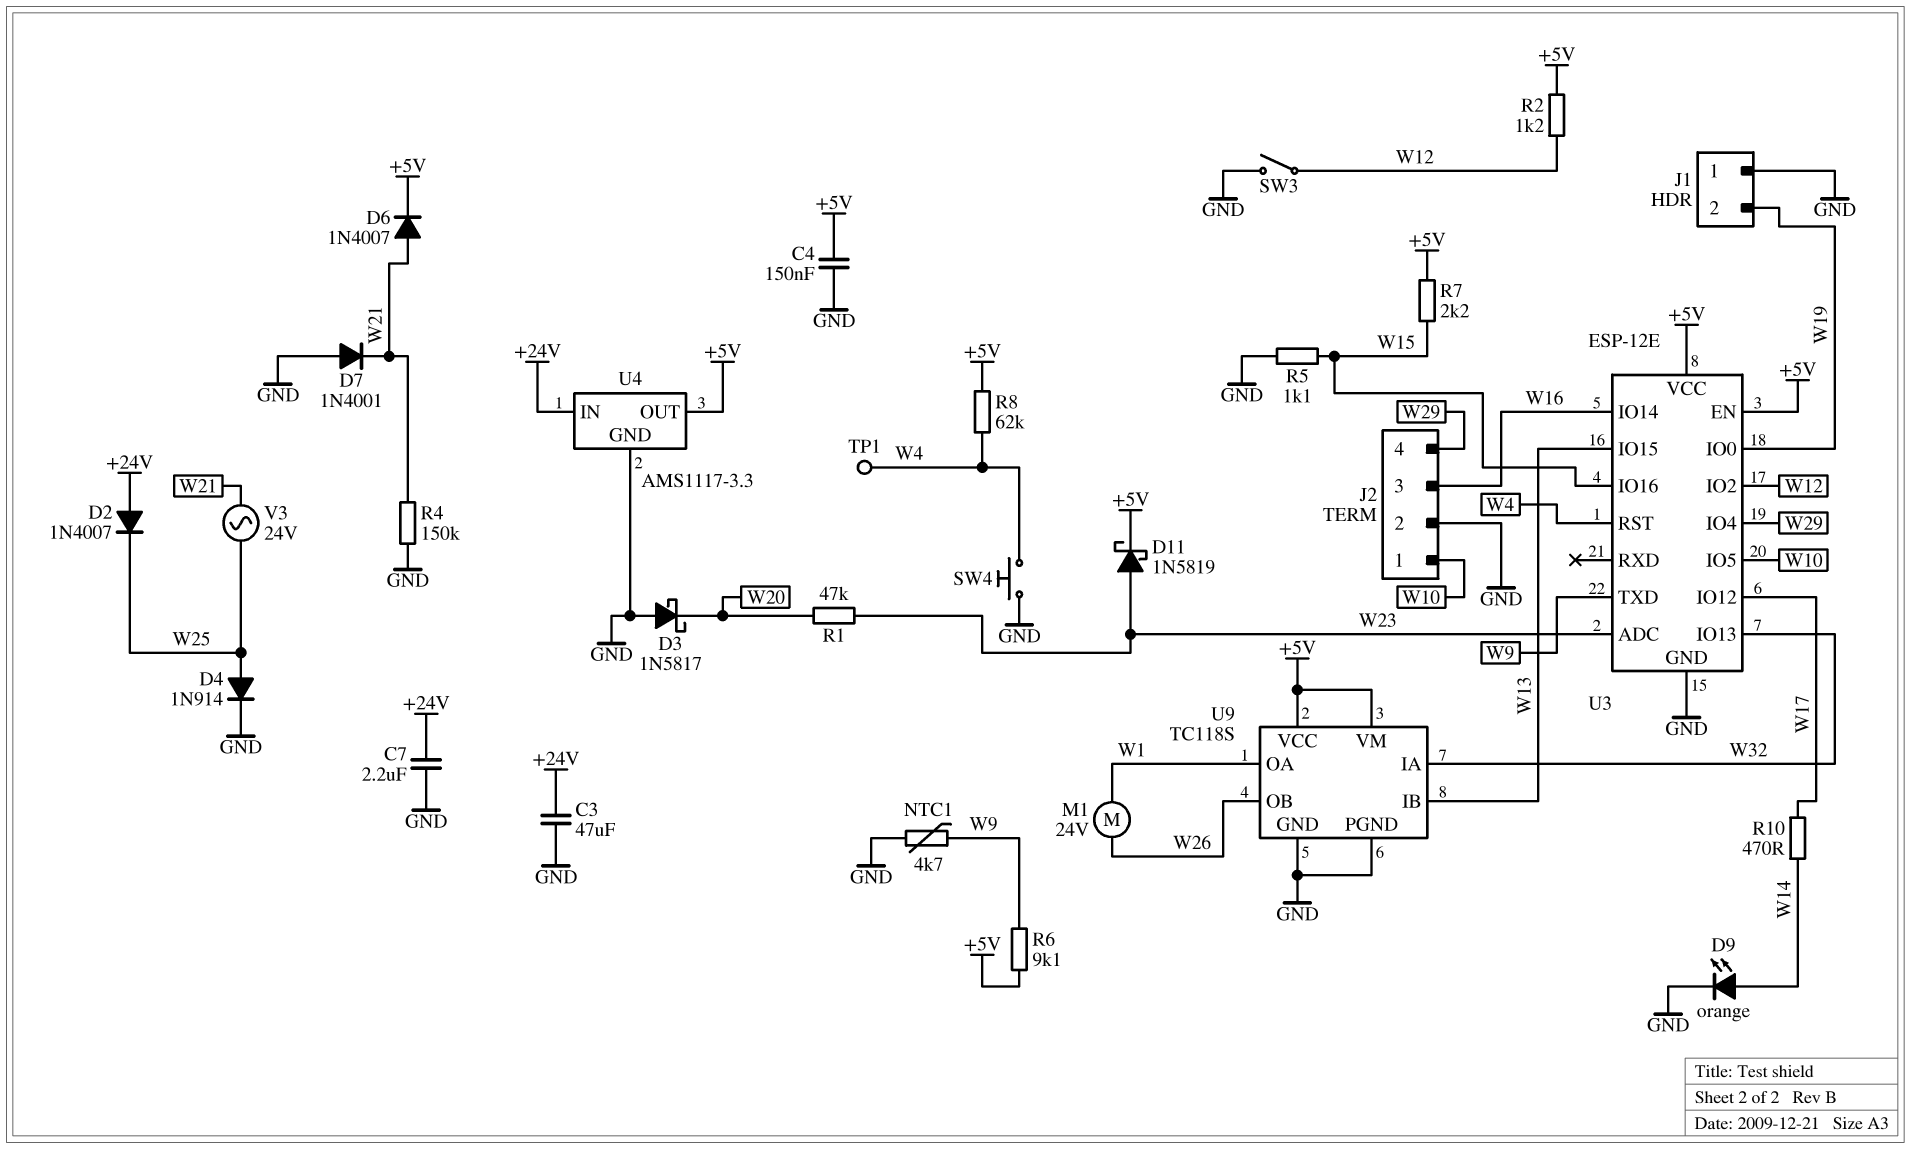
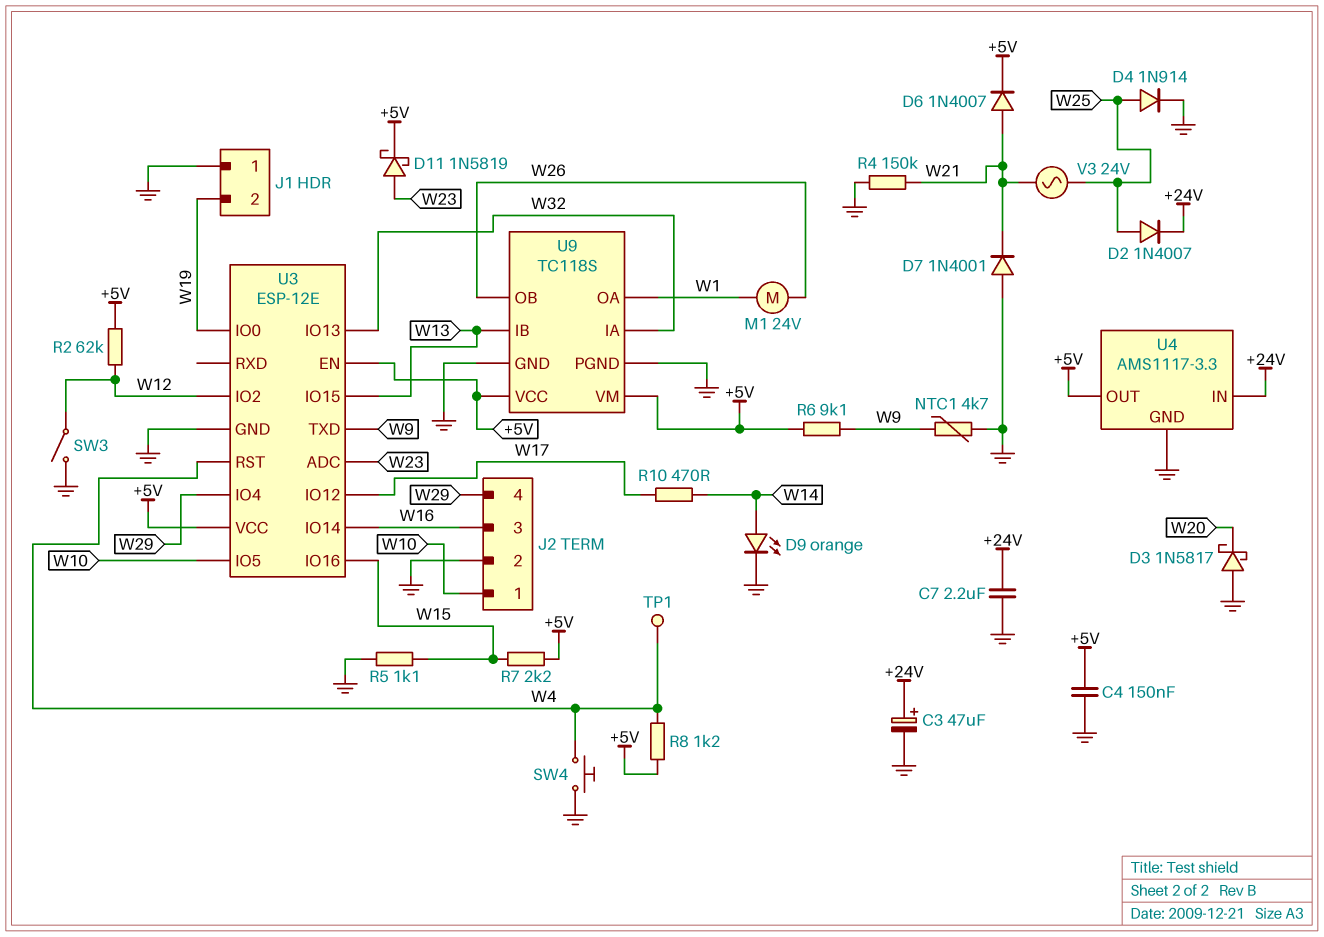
C3: 47uF (+24V, GND) -> 47uF (plus +24V, minus GND)
D2: diode 1N4007 (A +24V, K W25) -> diode 1N4007 (A W25, K +24V)
R1: 47k (W20, W23) -> none
R2: 1.2k (+5V, W12) -> 62k (+5V, W12)
R8: 62k (+5V, W4) -> 1.2k (+5V, W4)

